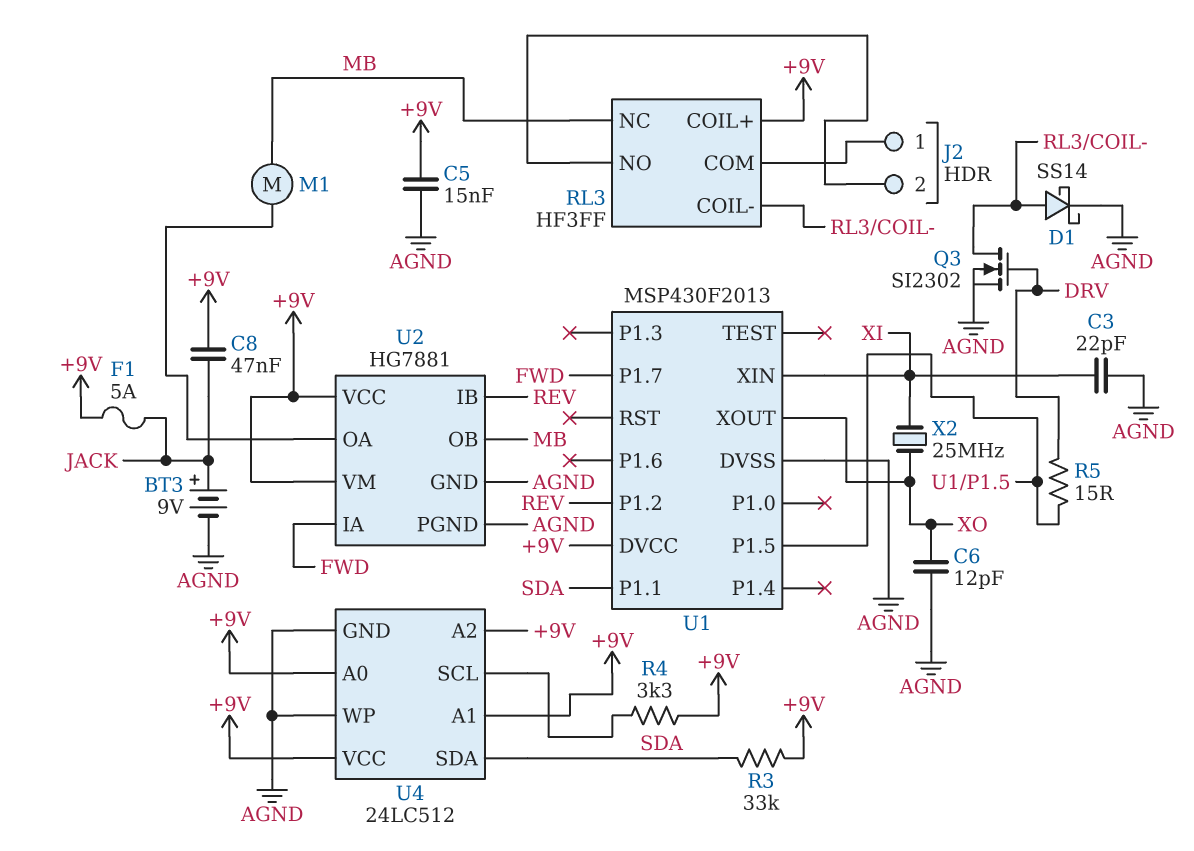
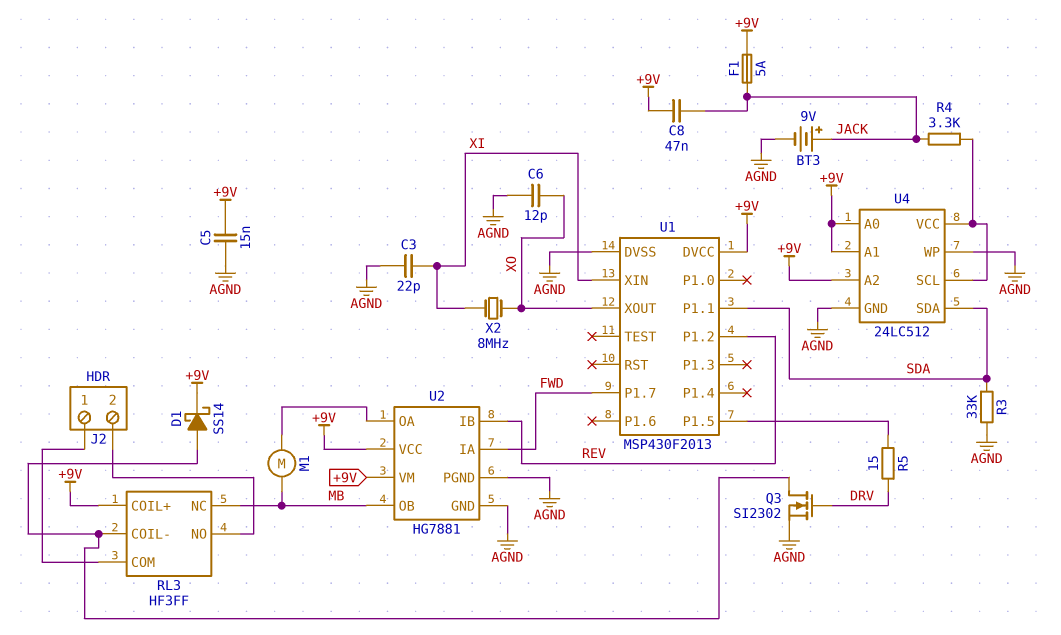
D1: schottky SS14 (A RL3/COIL-, K AGND) -> schottky SS14 (A RL3/COIL-, K +9V)
R3: 33k (+9V, SDA) -> 33k (AGND, SDA)
R4: 3.3k (+9V, U4/SCL) -> 3.3k (JACK, U4/SCL)
U4 pin VCC: +9V -> U4/SCL
X2: 25MHz (XI, XO) -> 8MHz (XI, XO)

